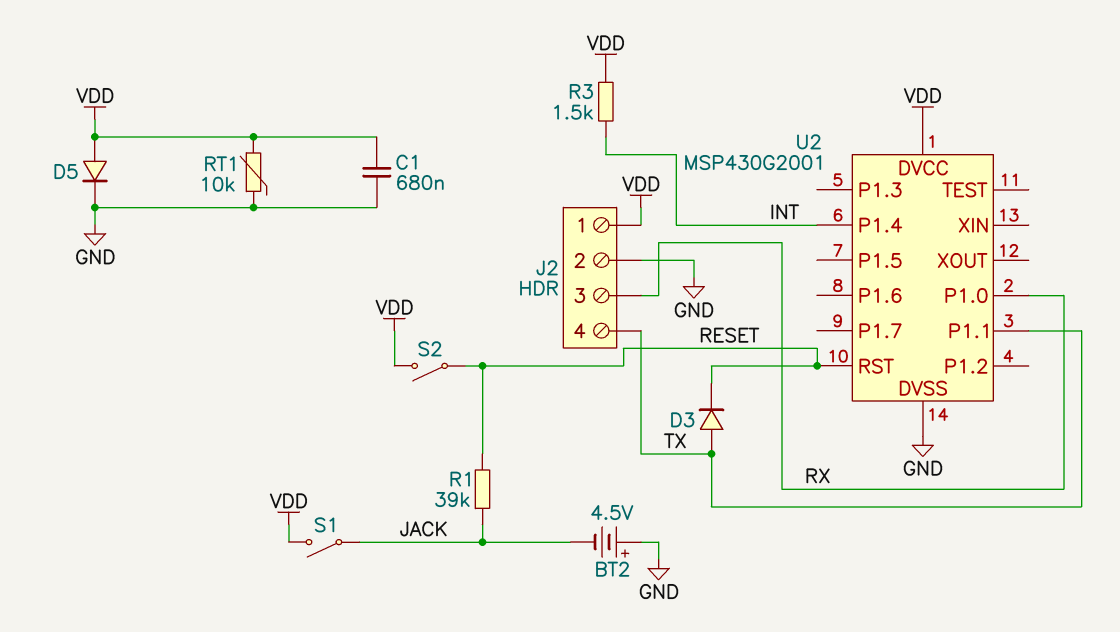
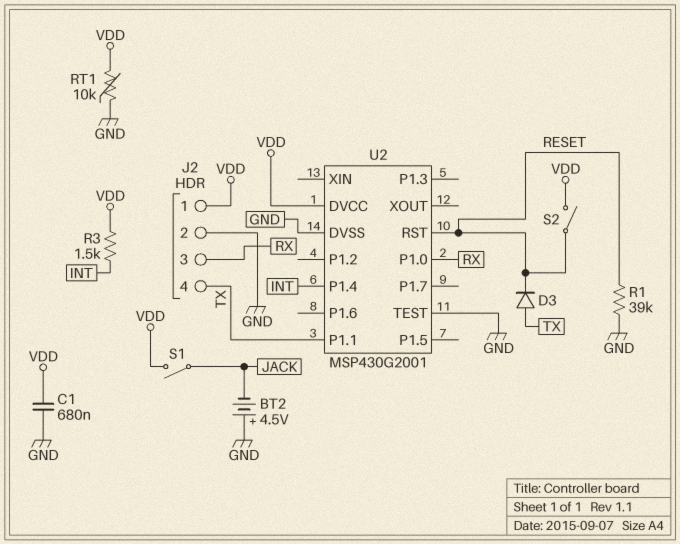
D5: diode (A VDD, K GND) -> none
R1: 39k (JACK, RESET) -> 39k (GND, RESET)
U2 pin TEST: none -> GND

